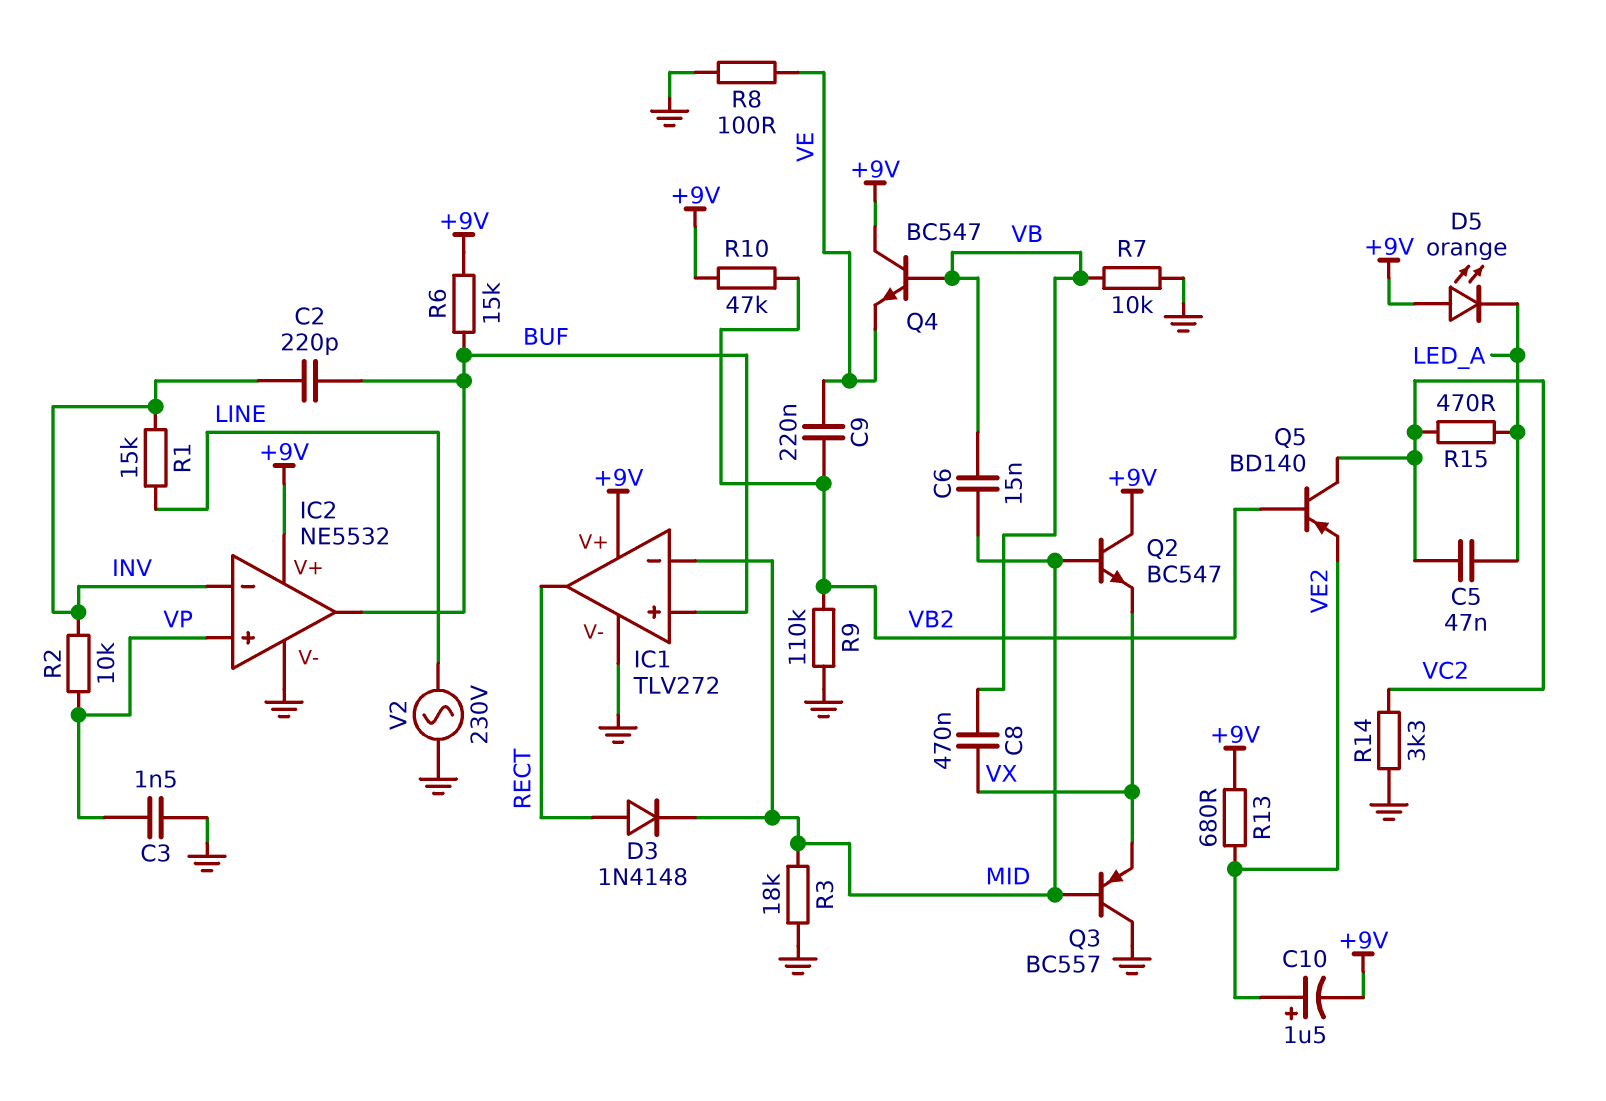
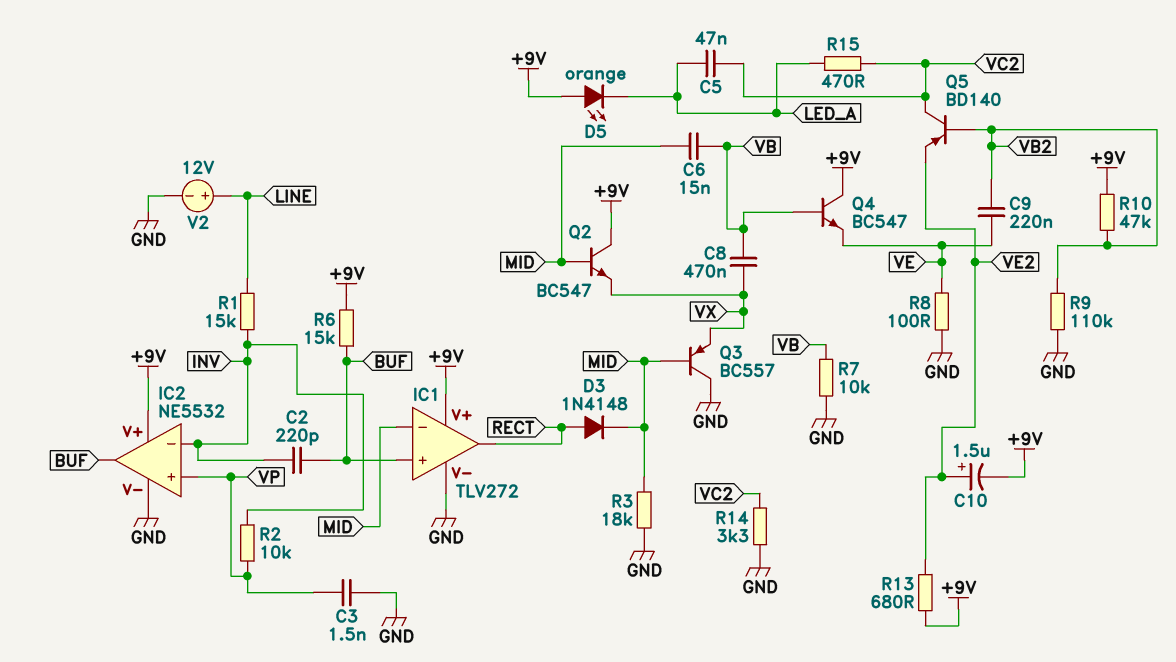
V2: AC 230V (GND, LINE) -> 12V (plus LINE, minus GND)

